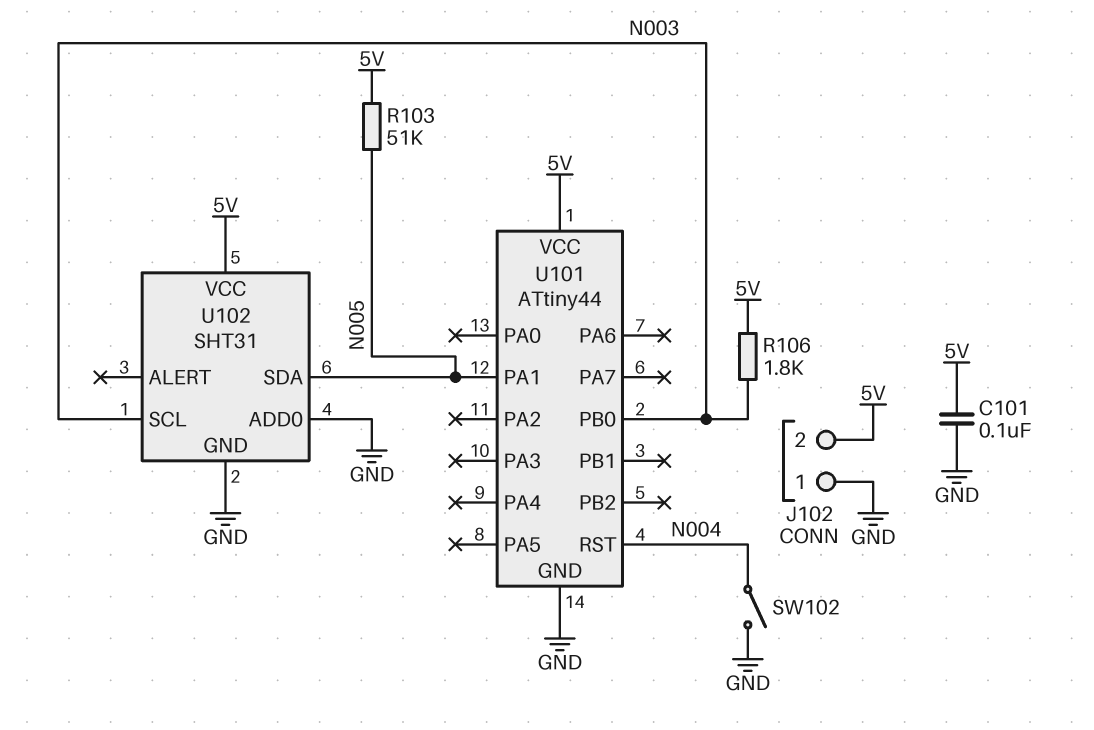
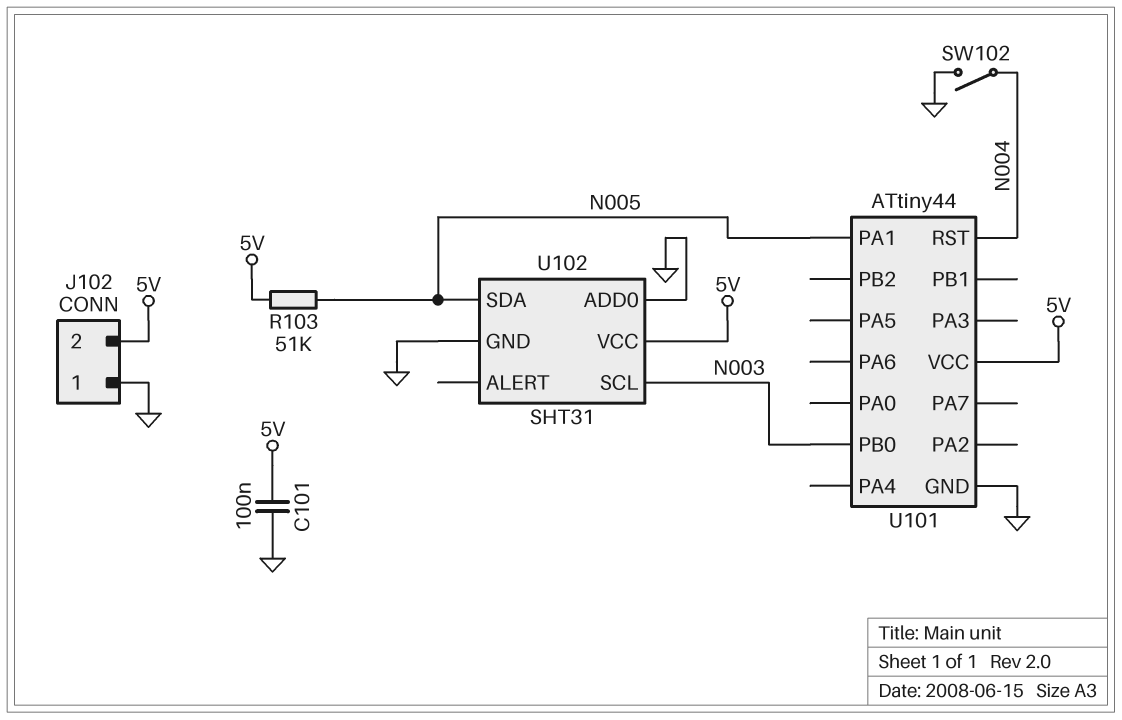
R106: 1.8k (5V, N003) -> none

